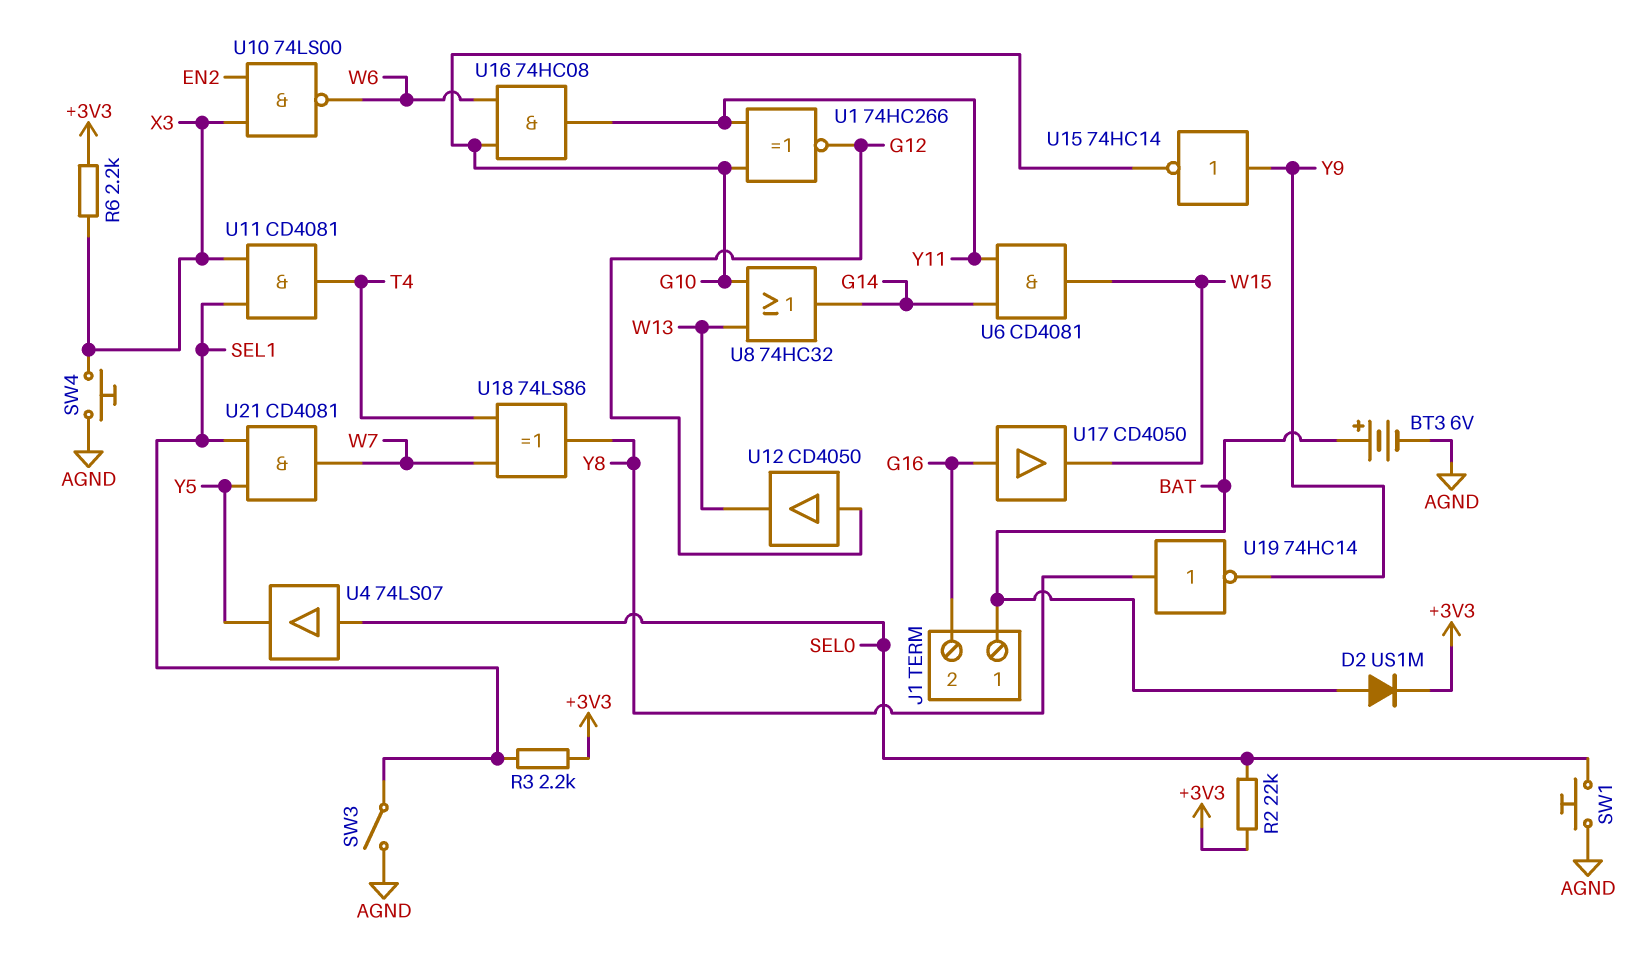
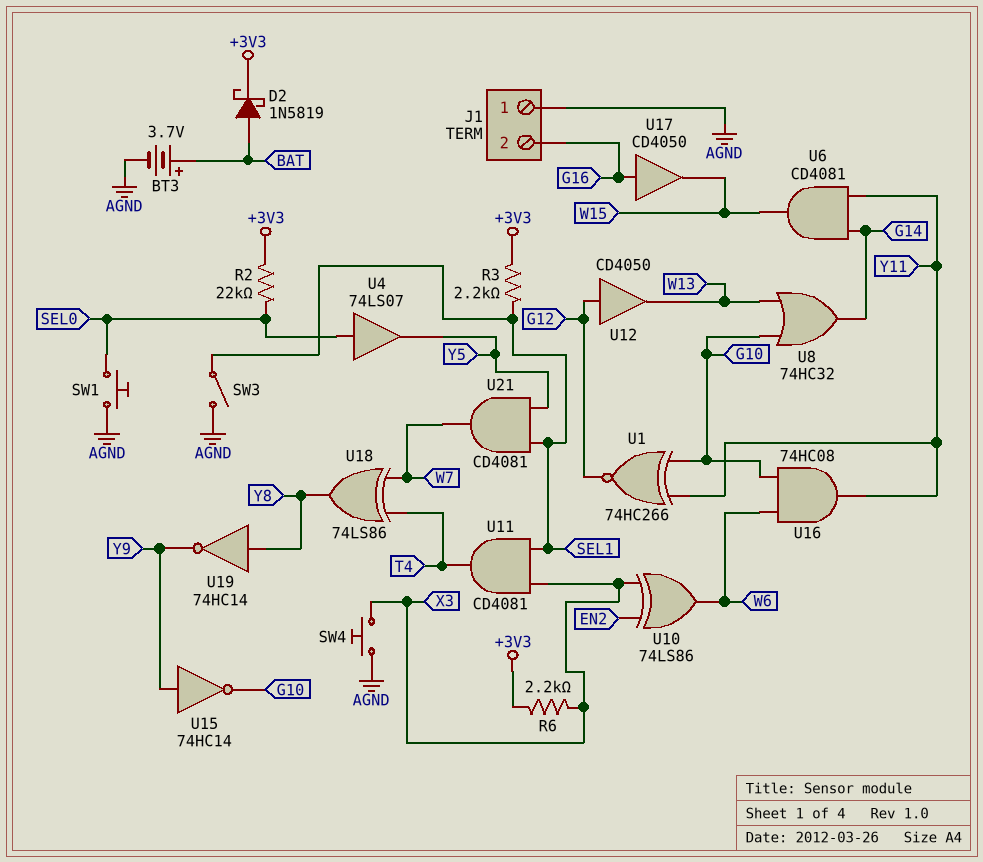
BT3: 6V (plus BAT, minus AGND) -> 3.7V (plus BAT, minus AGND)
D2: diode US1M (A BAT, K +3V3) -> schottky 1N5819 (A BAT, K +3V3)
J1 pin 1: BAT -> AGND
U10: NAND 74LS00 (in EN2, in X3, out W6) -> XOR 74LS86 (in EN2, in X3, out W6)

